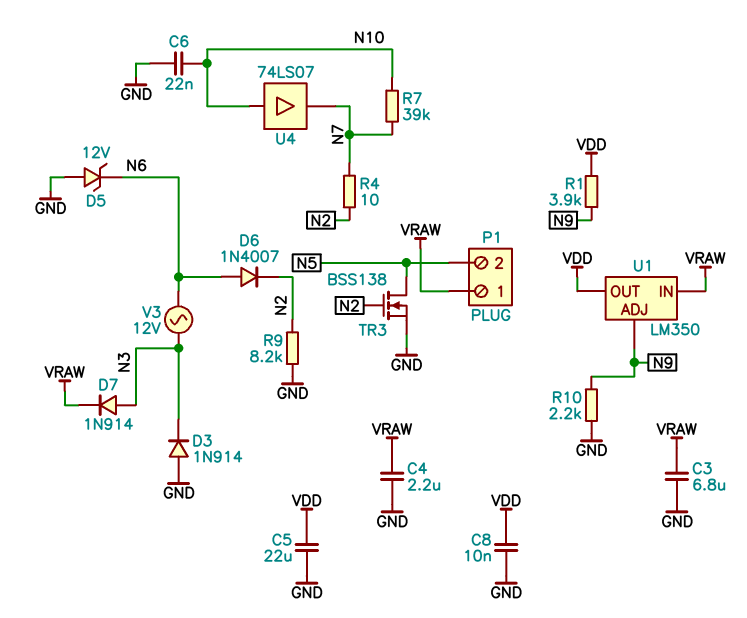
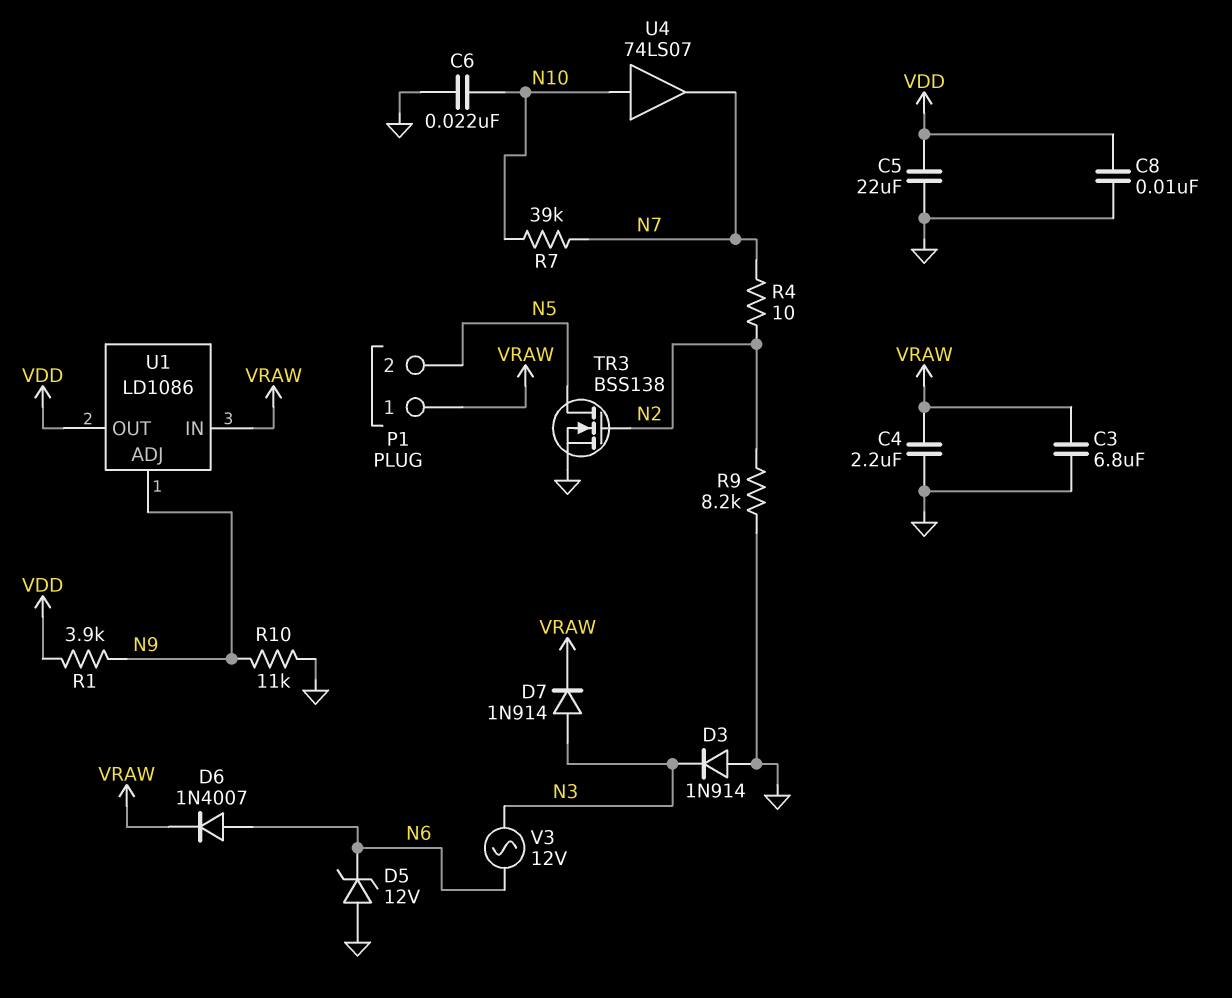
D6: diode 1N4007 (A N6, K N2) -> diode 1N4007 (A N6, K VRAW)
R10: 2.2k (GND, N9) -> 11k (GND, N9)
U1: LM350 -> LD1086

